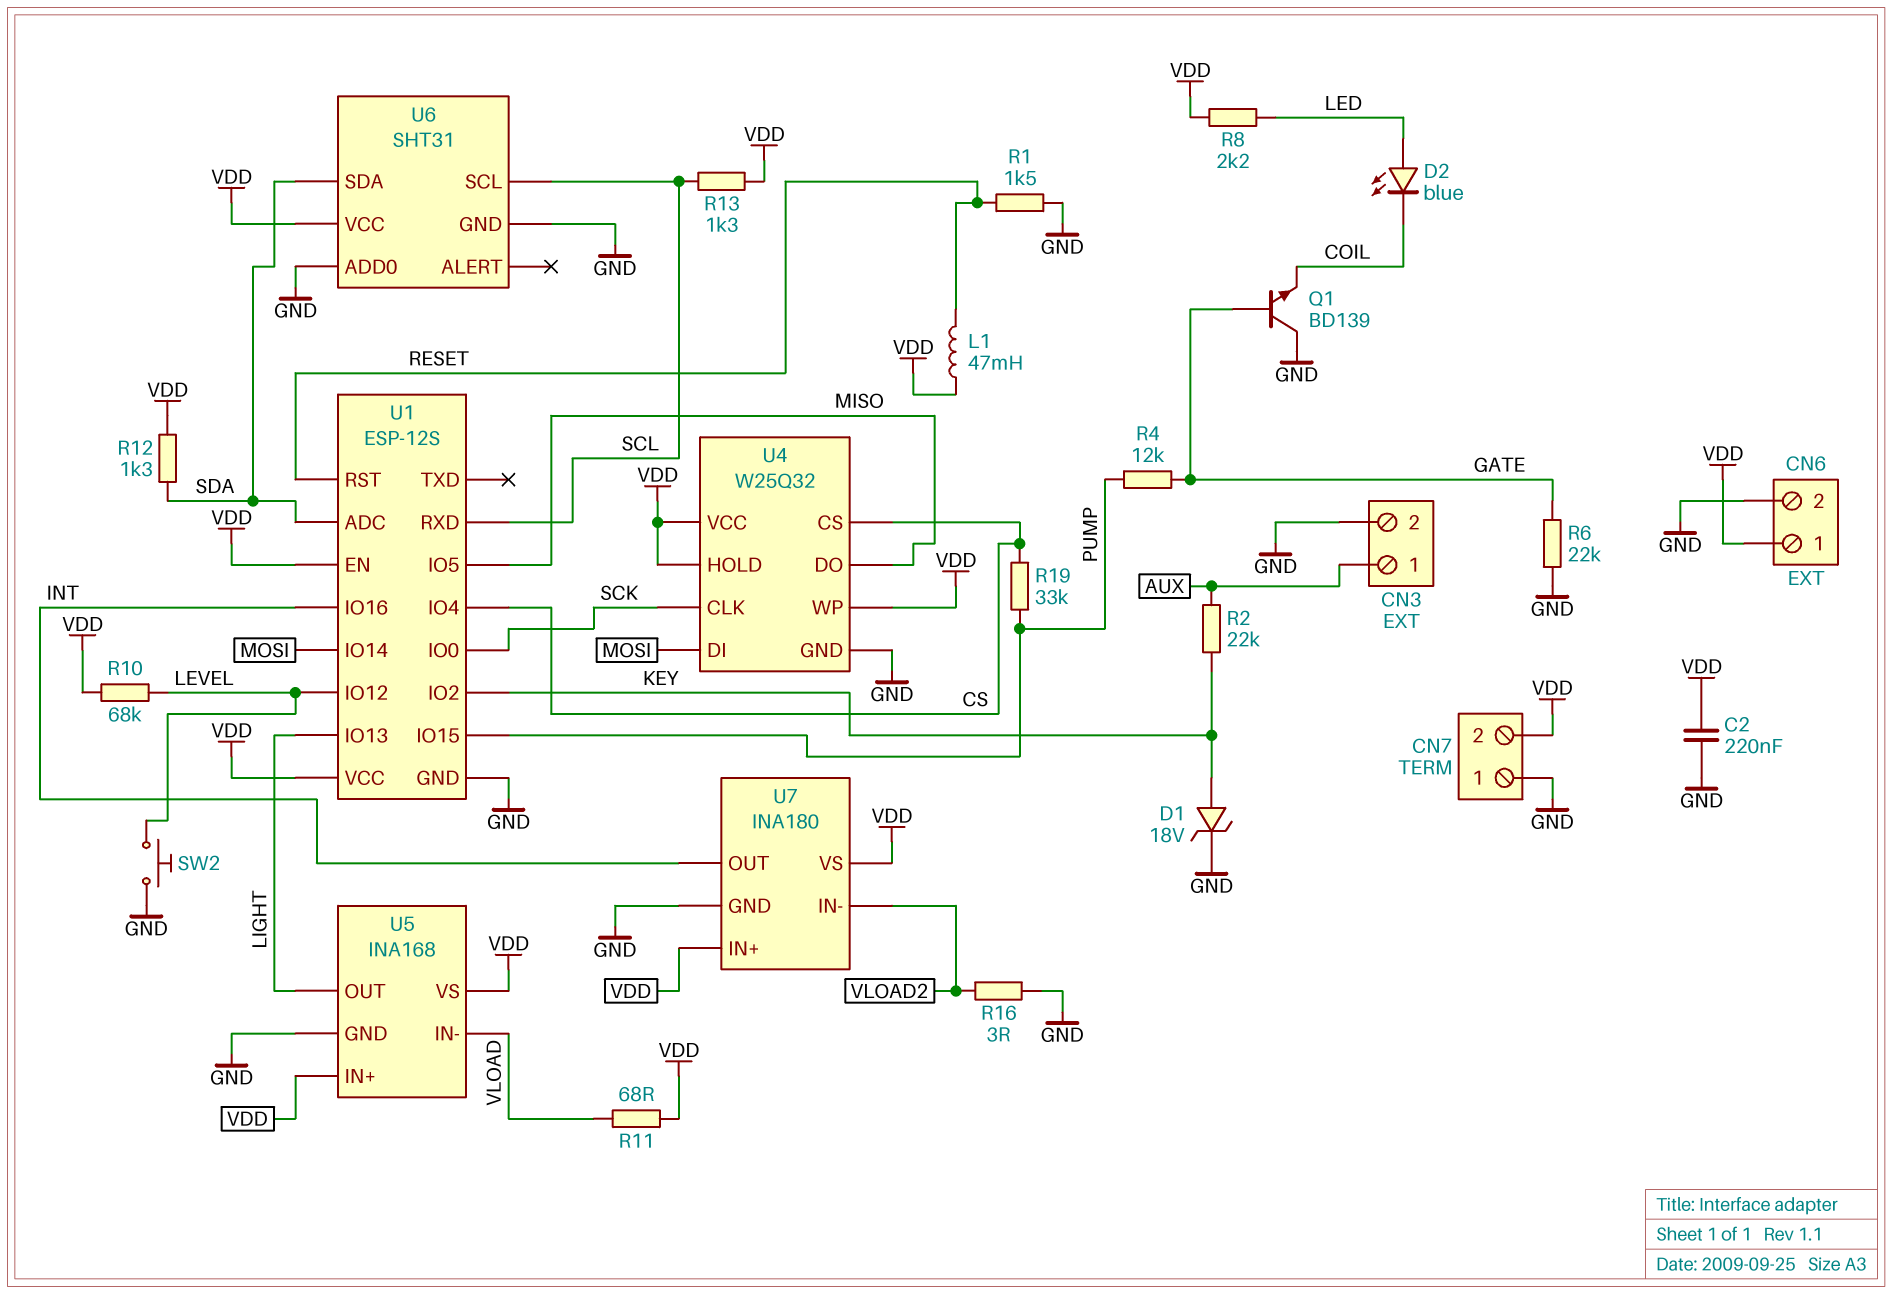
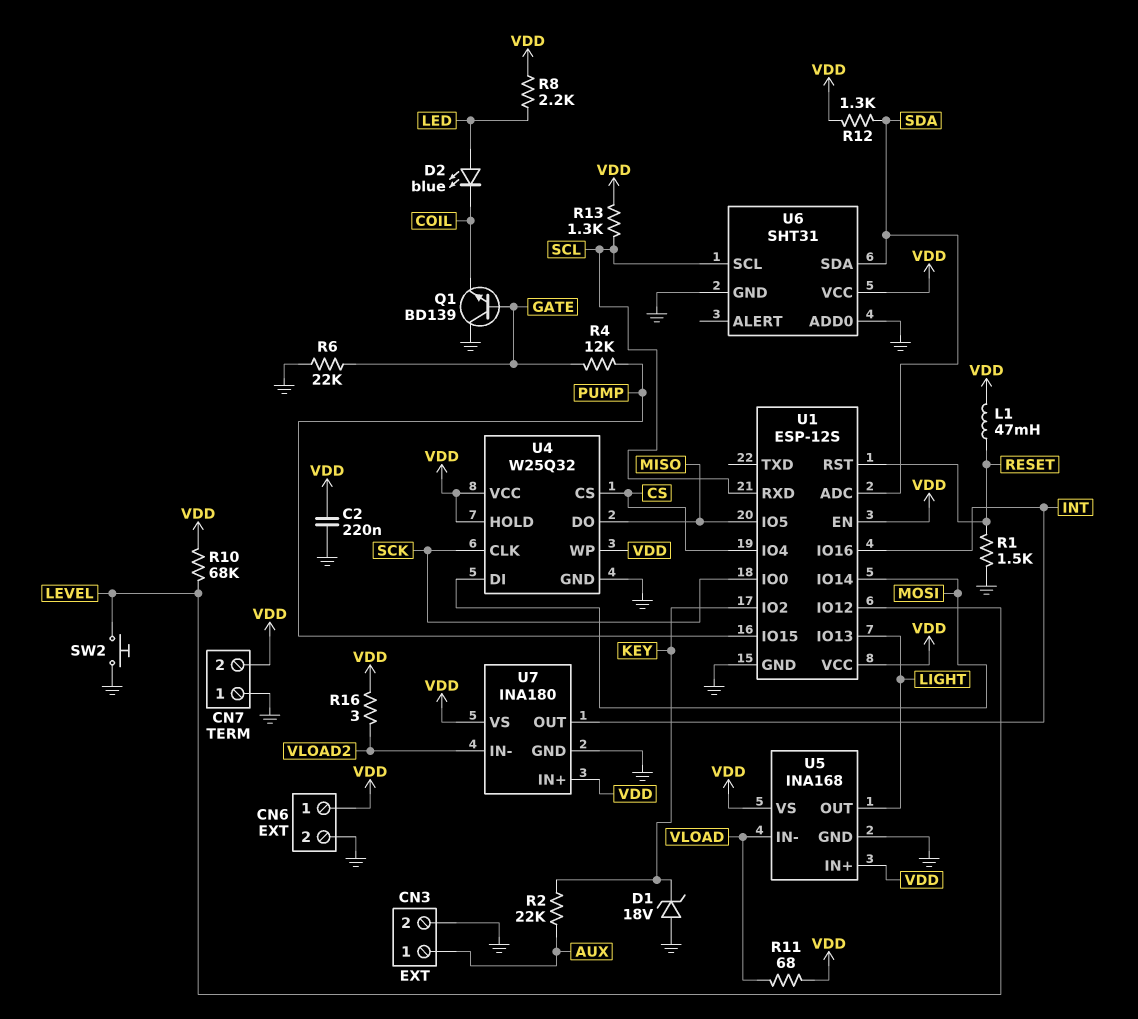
D1: zener 18V (A KEY, K GND) -> zener 18V (A GND, K KEY)
R16: 3 (GND, VLOAD2) -> 3 (VDD, VLOAD2)
R19: 33k (CS, PUMP) -> none

